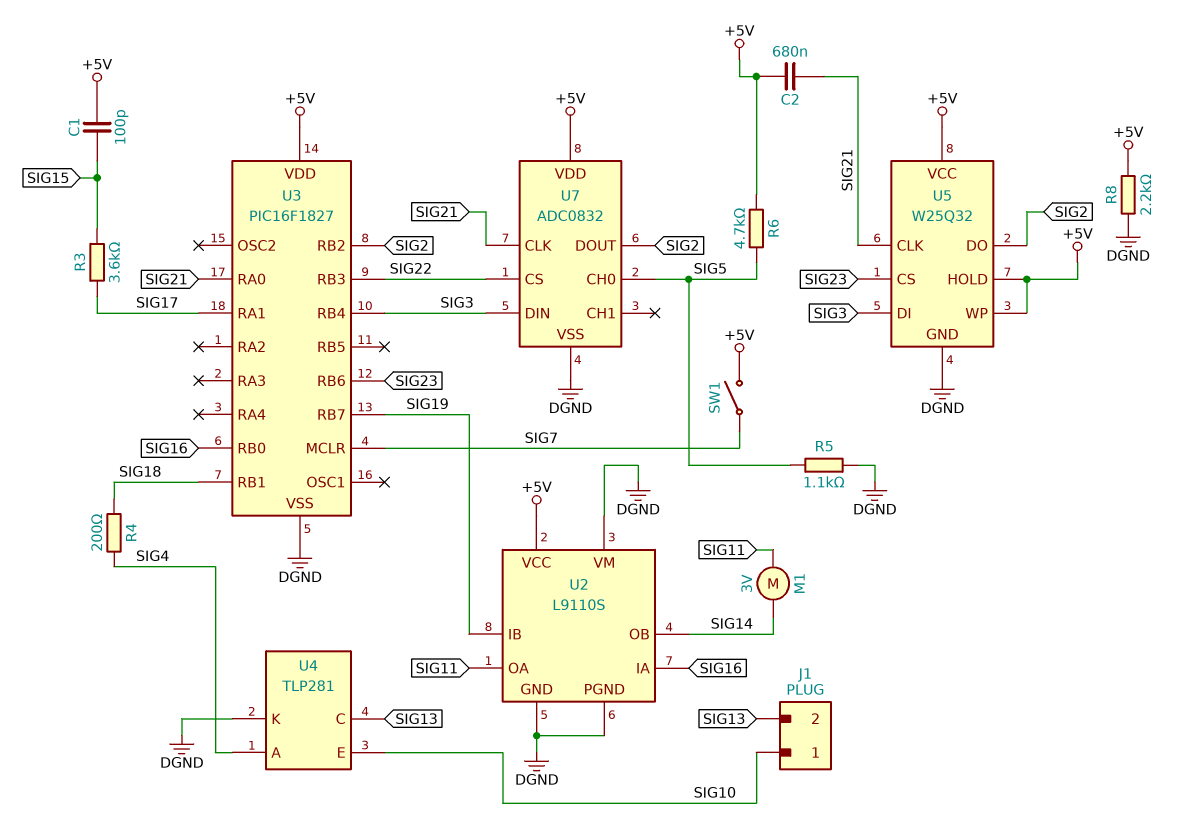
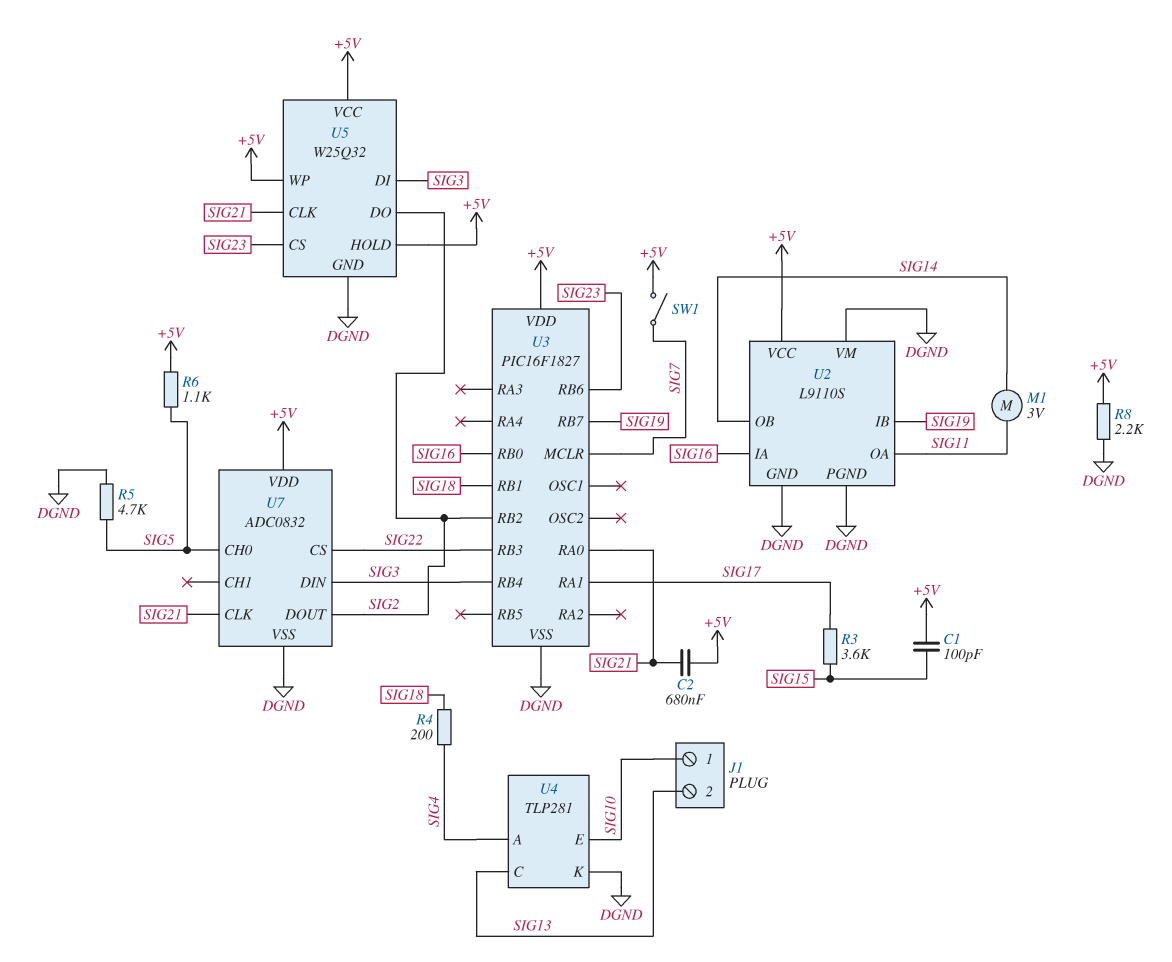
R5: 1.1k (DGND, SIG5) -> 4.7k (DGND, SIG5)
R6: 4.7k (+5V, SIG5) -> 1.1k (+5V, SIG5)

